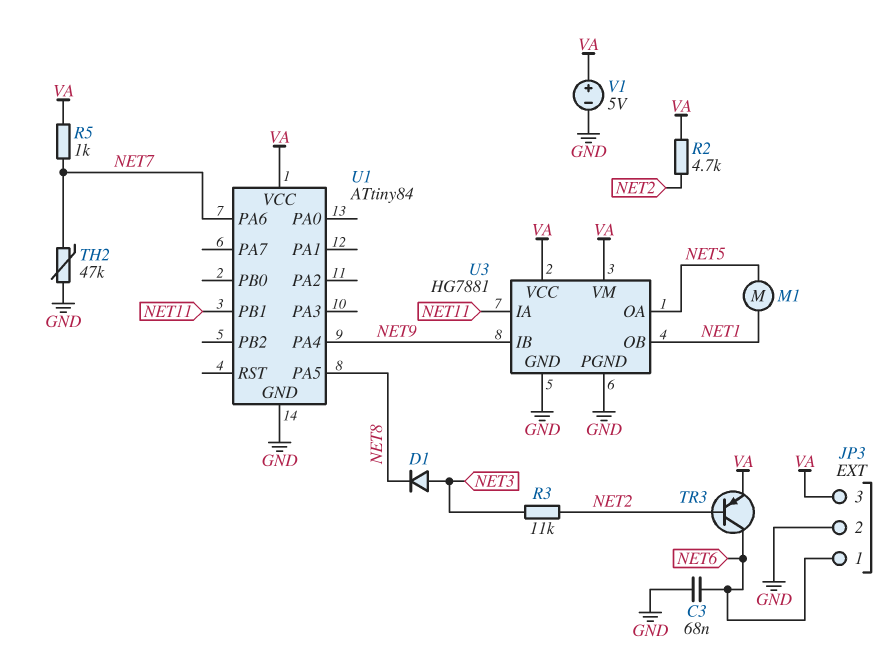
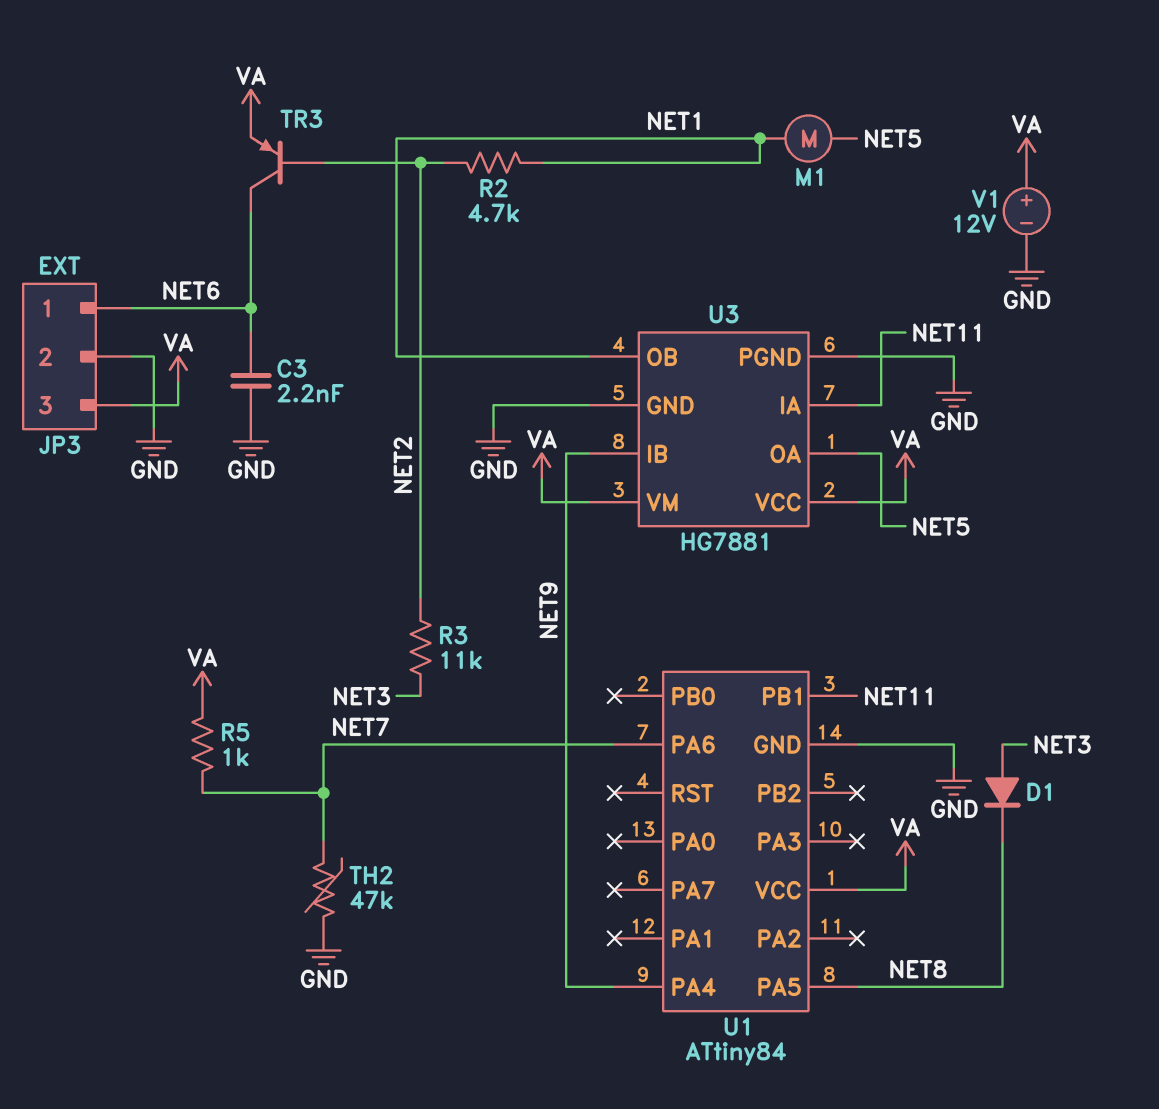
C3: 68nF (GND, NET6) -> 2.2nF (GND, NET6)
R2: 4.7k (NET2, VA) -> 4.7k (NET1, NET2)
V1: 5V (plus VA, minus GND) -> 12V (plus VA, minus GND)

